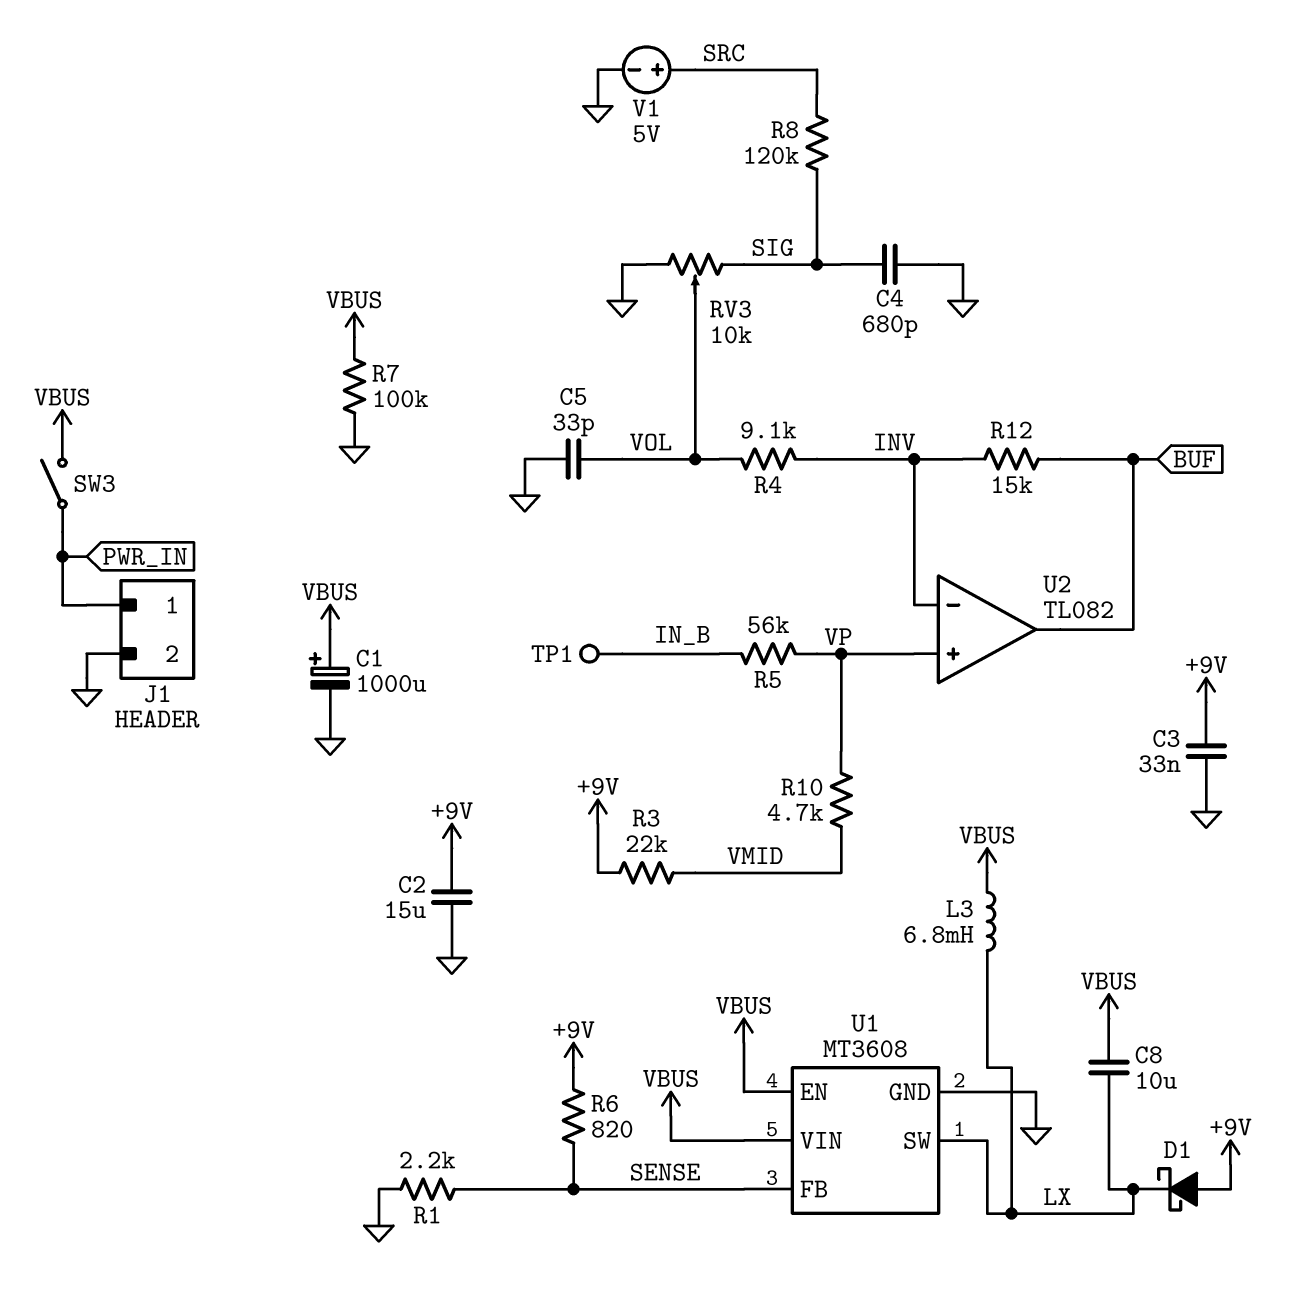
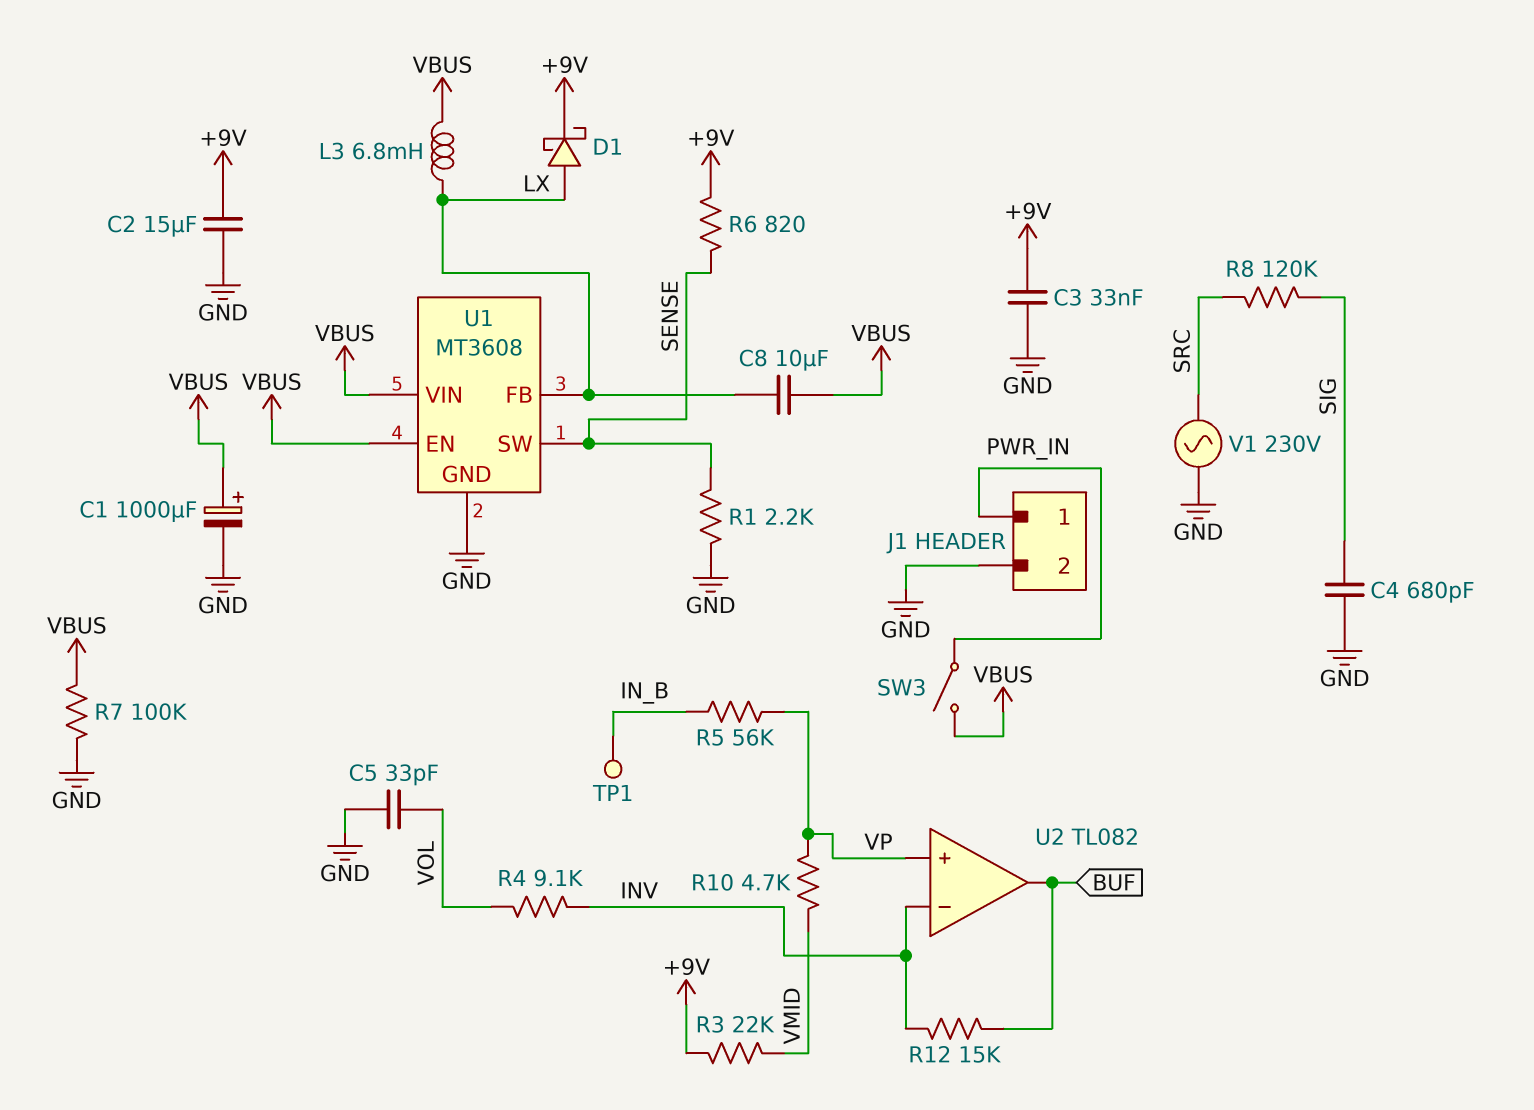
D1: schottky (A +9V, K LX) -> schottky (A LX, K +9V)
RV3: 10k (GND, SIG, wiper VOL) -> none
U1 pin FB: SENSE -> LX
U1 pin SW: LX -> SENSE
V1: 5V (plus SRC, minus GND) -> AC 230V (GND, SRC)

